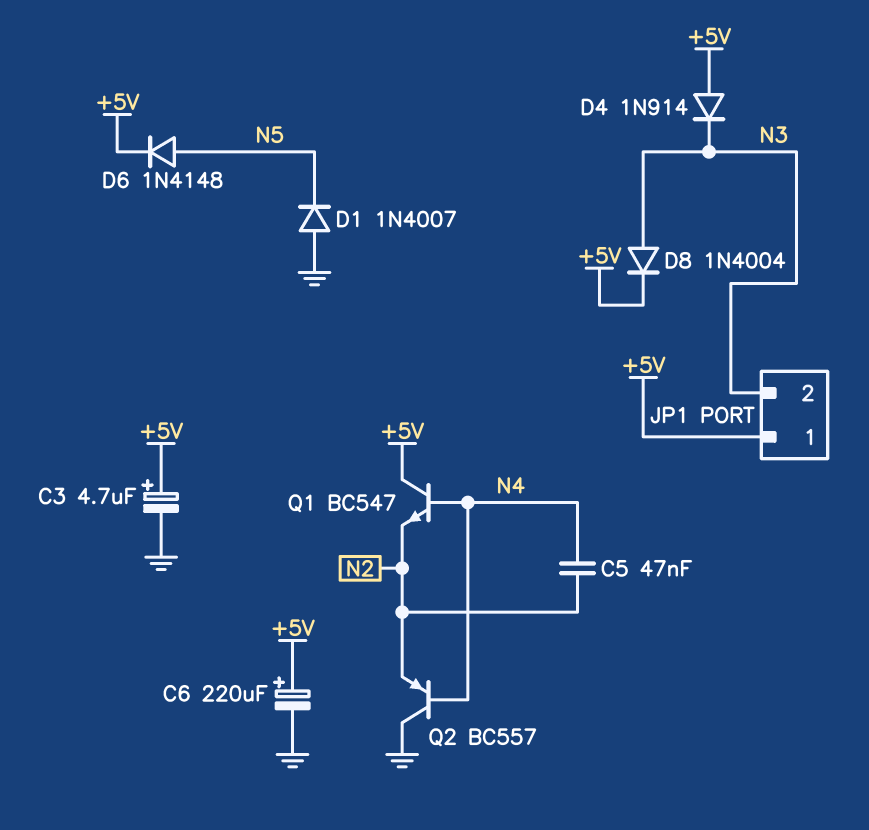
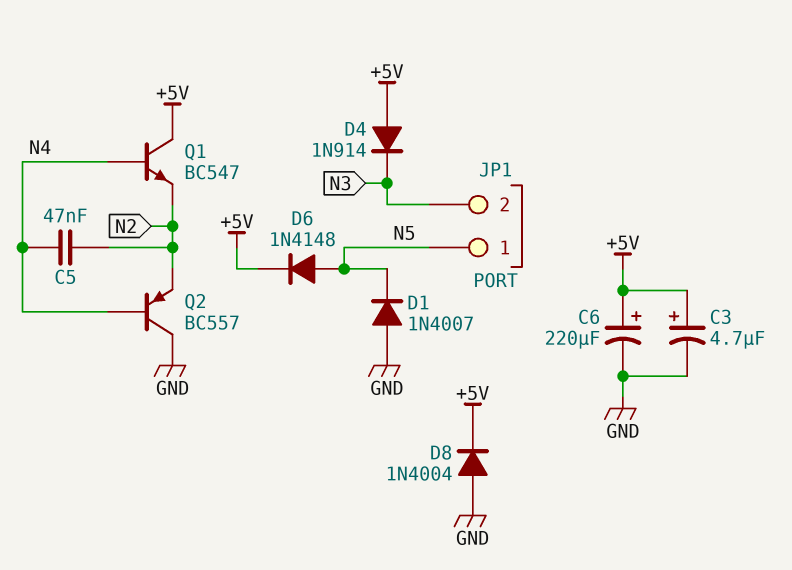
D8: diode 1N4004 (A N3, K +5V) -> diode 1N4004 (A GND, K +5V)
JP1 pin 1: +5V -> N5

